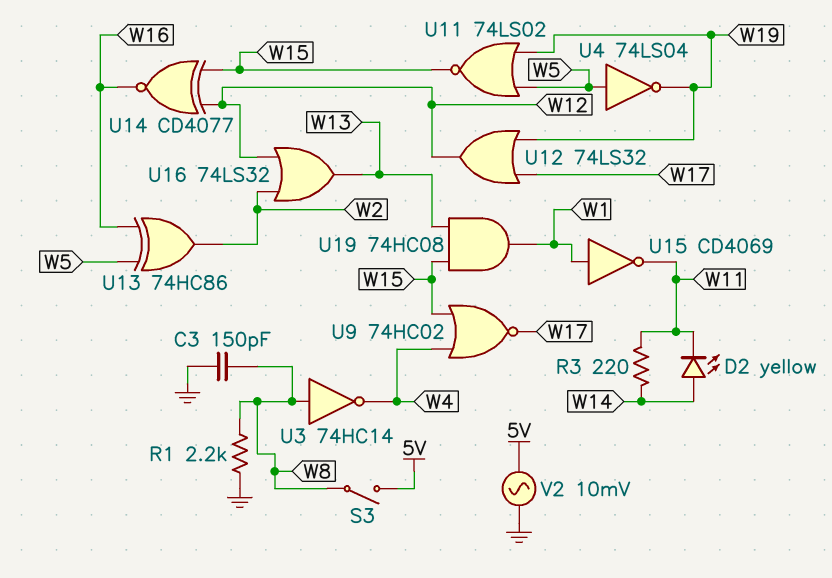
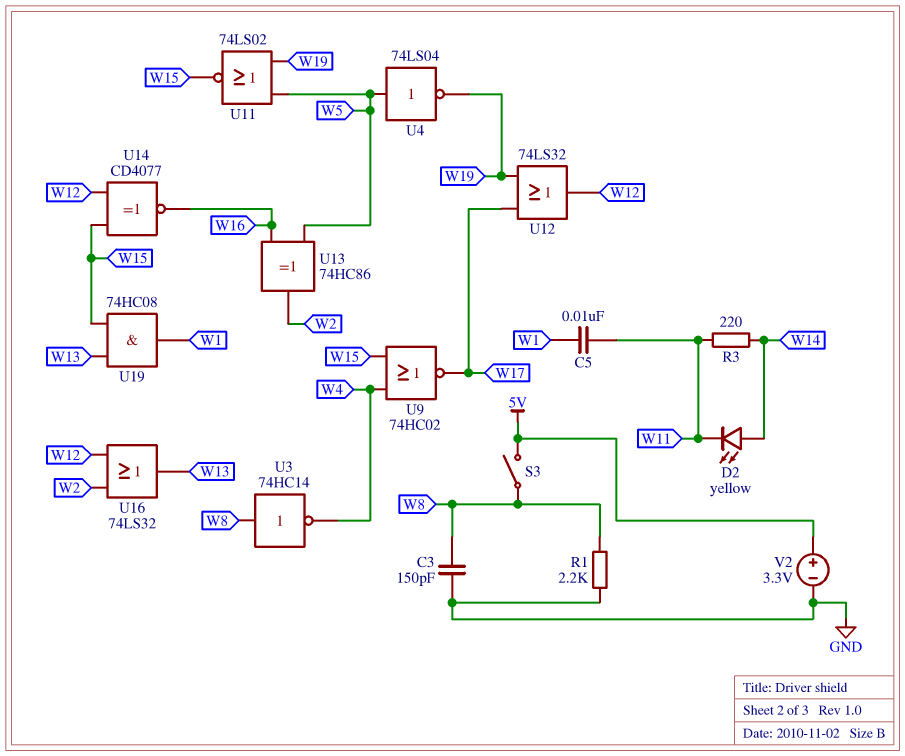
C5: none -> 10nF (W1, W11)
U15: NOT CD4069 (in W1, out W11) -> none
V2: AC 10mV (5V, GND) -> 3.3V (plus 5V, minus GND)

